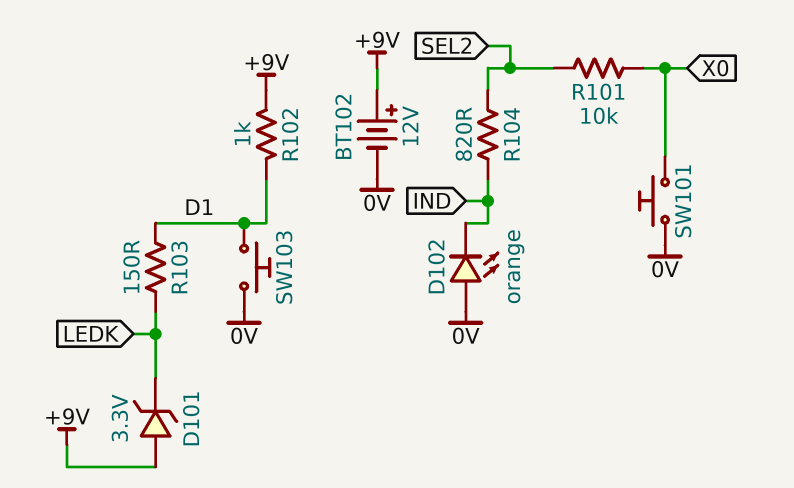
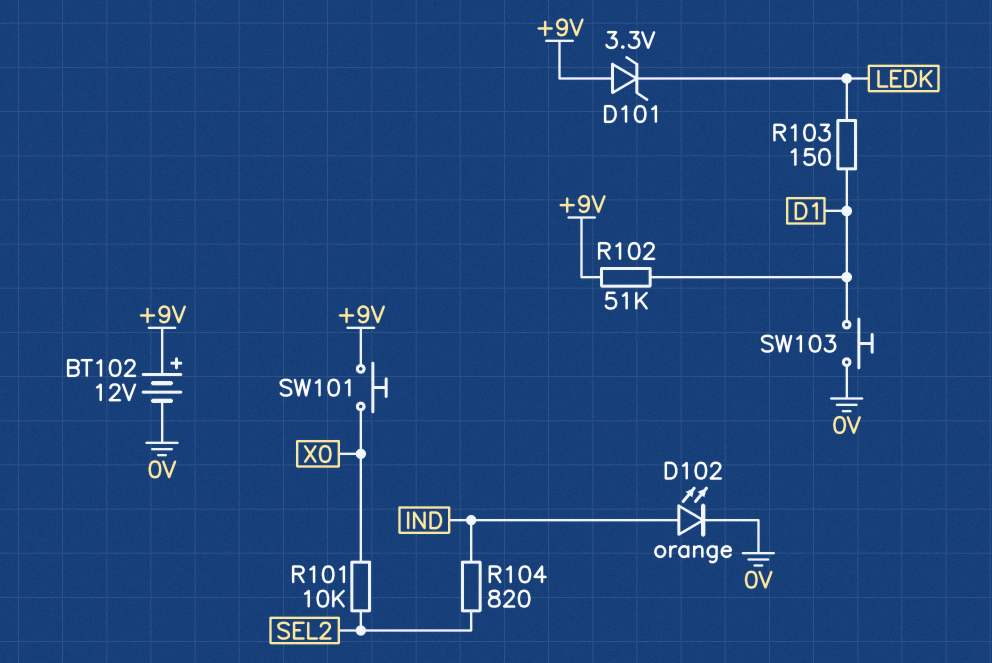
D102: LED orange (A 0V, K IND) -> LED orange (A IND, K 0V)
R102: 1k (+9V, D1) -> 51k (+9V, D1)
SW101: button (0V, X0) -> button (+9V, X0)

